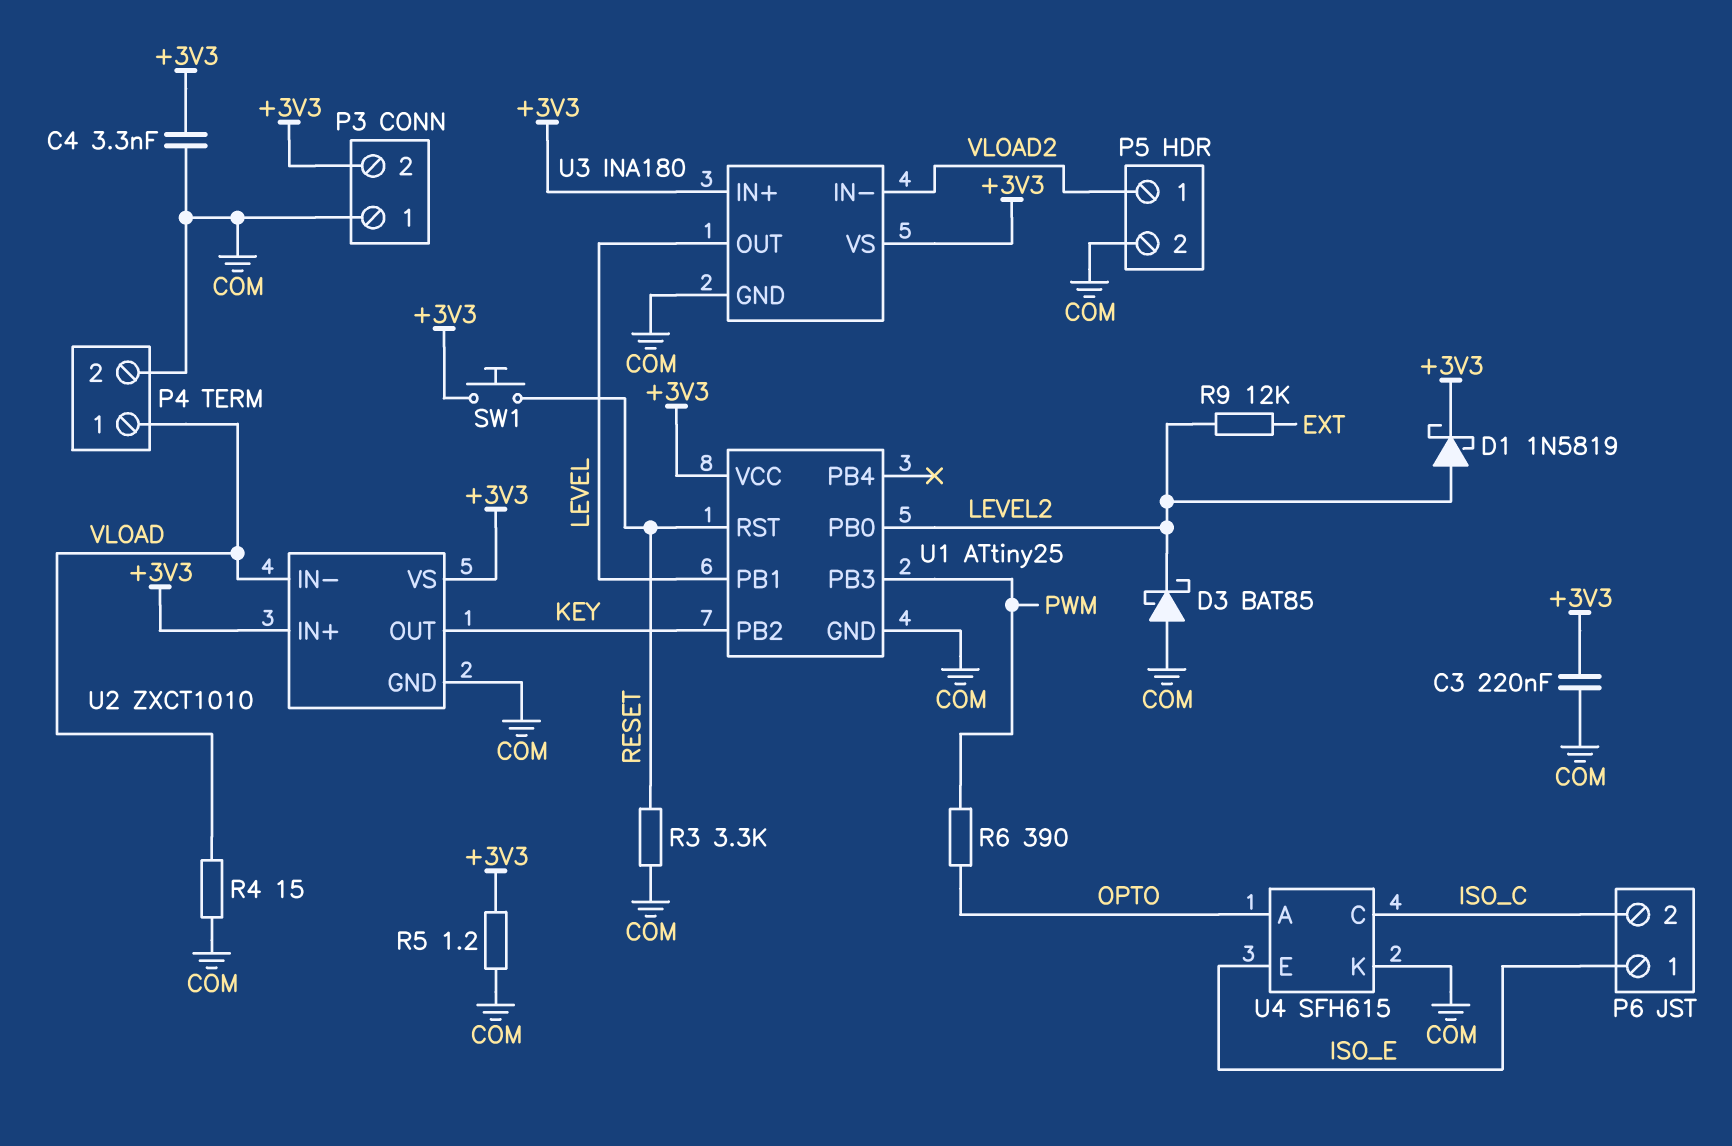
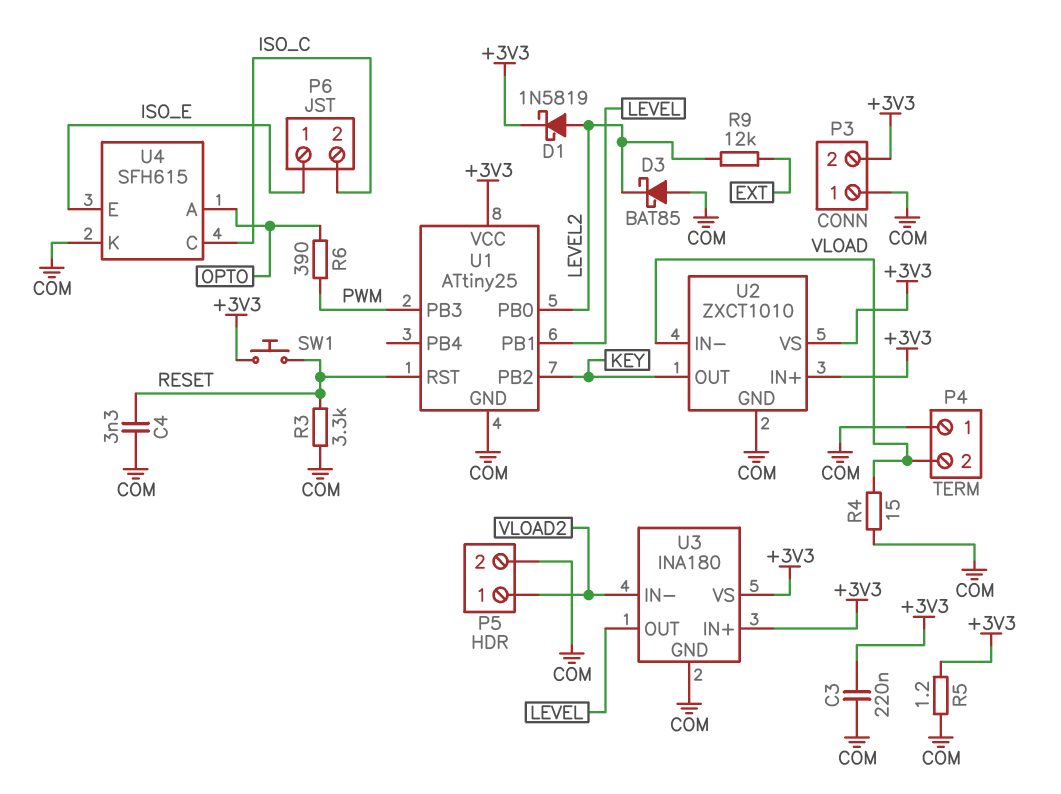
C4: 3.3nF (+3V3, COM) -> 3.3nF (COM, RESET)
P4 pin 1: VLOAD -> COM
P4 pin 2: COM -> VLOAD

